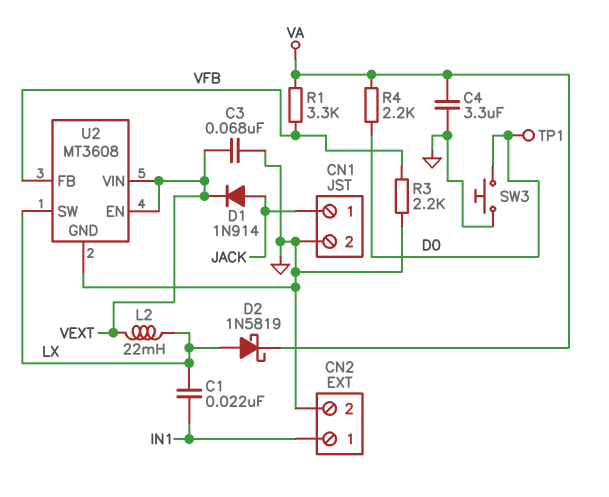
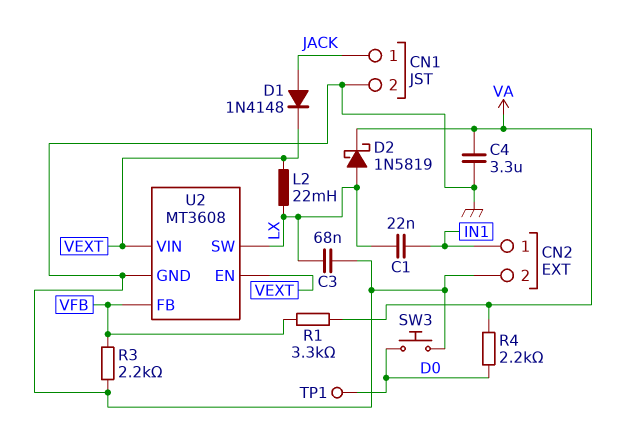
C3: 68nF (GND, VEXT) -> 68nF (GND, LX)
D1: diode 1N914 (A JACK, K VEXT) -> diode 1N4148 (A JACK, K VEXT)

